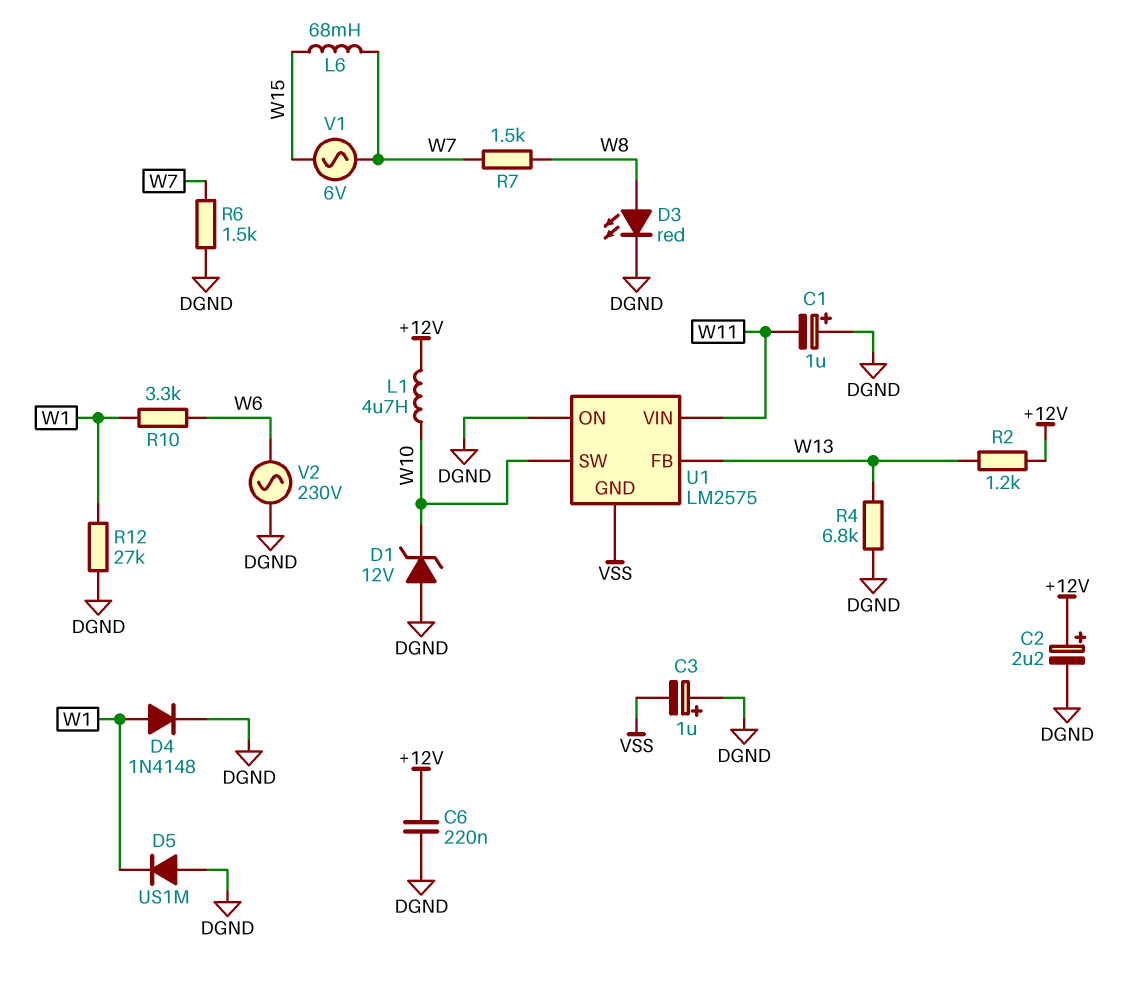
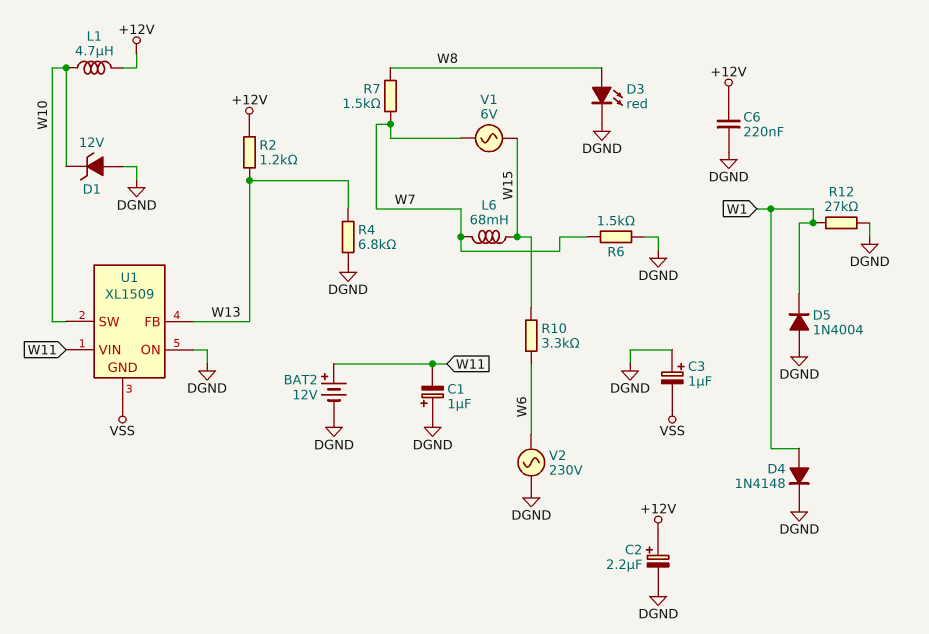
BAT2: none -> 12V (plus W11, minus DGND)
D5: diode US1M (A DGND, K W1) -> diode 1N4004 (A DGND, K W1)
R10: 3.3k (W1, W6) -> 3.3k (W6, W15)
U1: LM2575 -> XL1509

